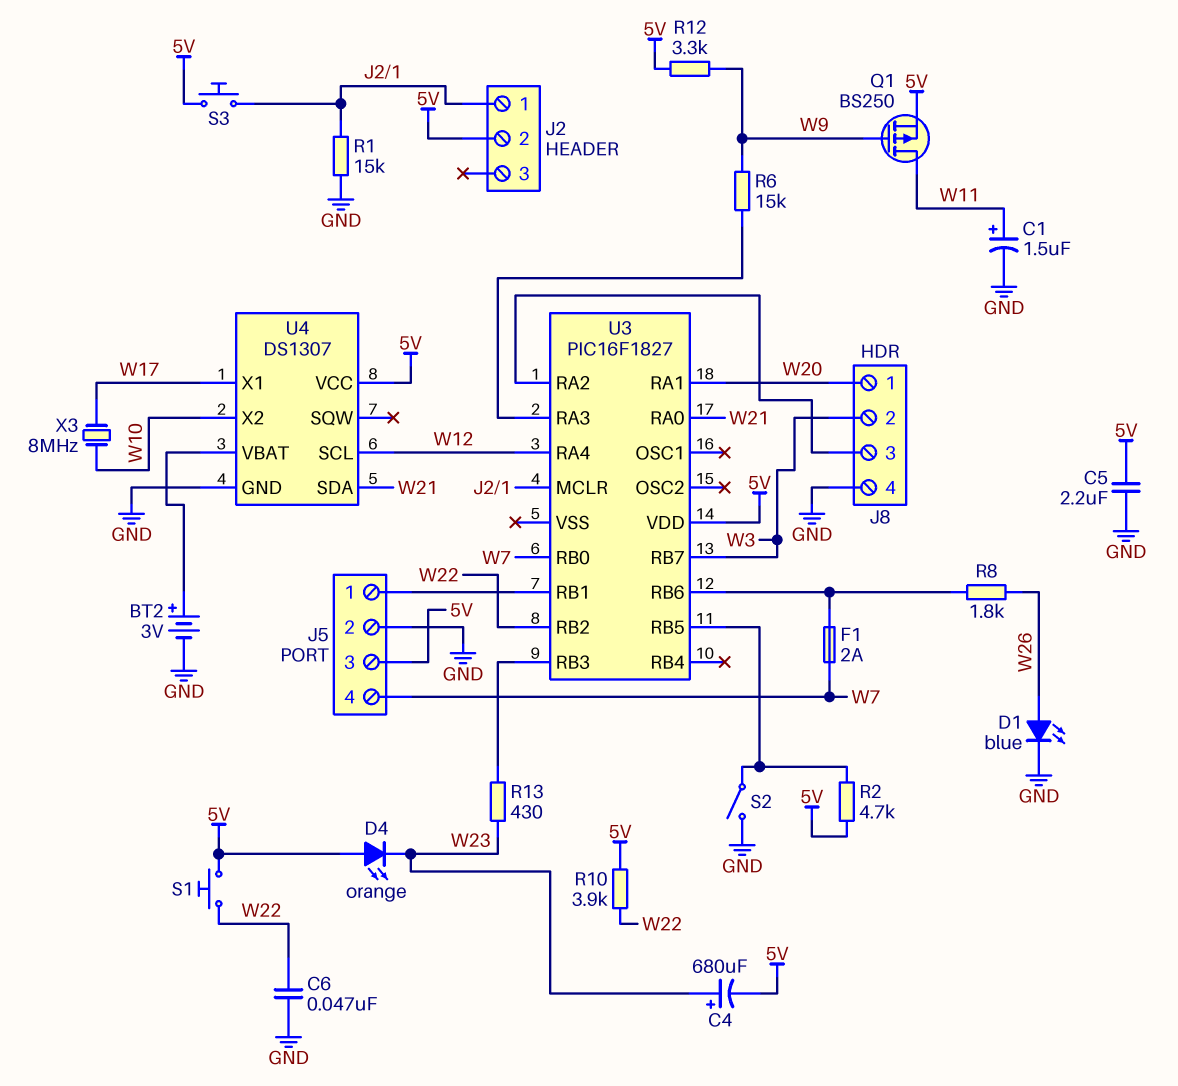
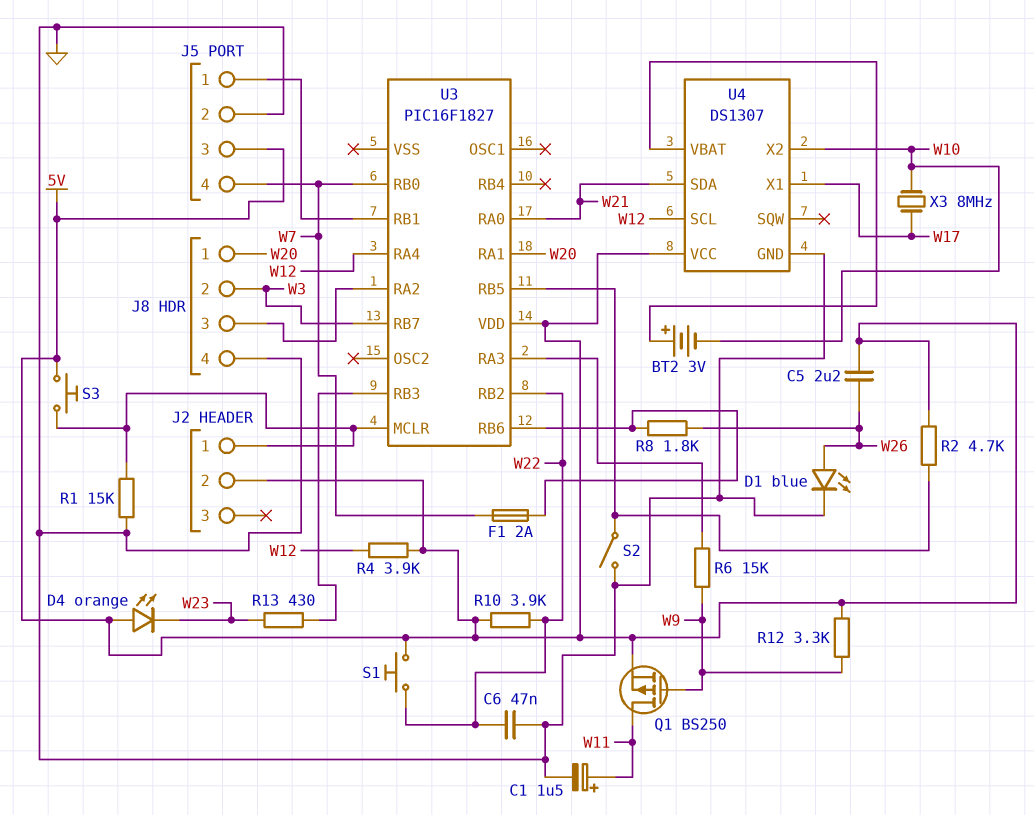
BT2: 3V (plus U4/VBAT, minus GND) -> 3V (plus U4/VBAT, minus W10)
C4: 680uF (plus W23, minus 5V) -> none
C5: 2.2uF (5V, GND) -> 2.2uF (5V, W26)
R4: none -> 3.9k (5V, W12)

